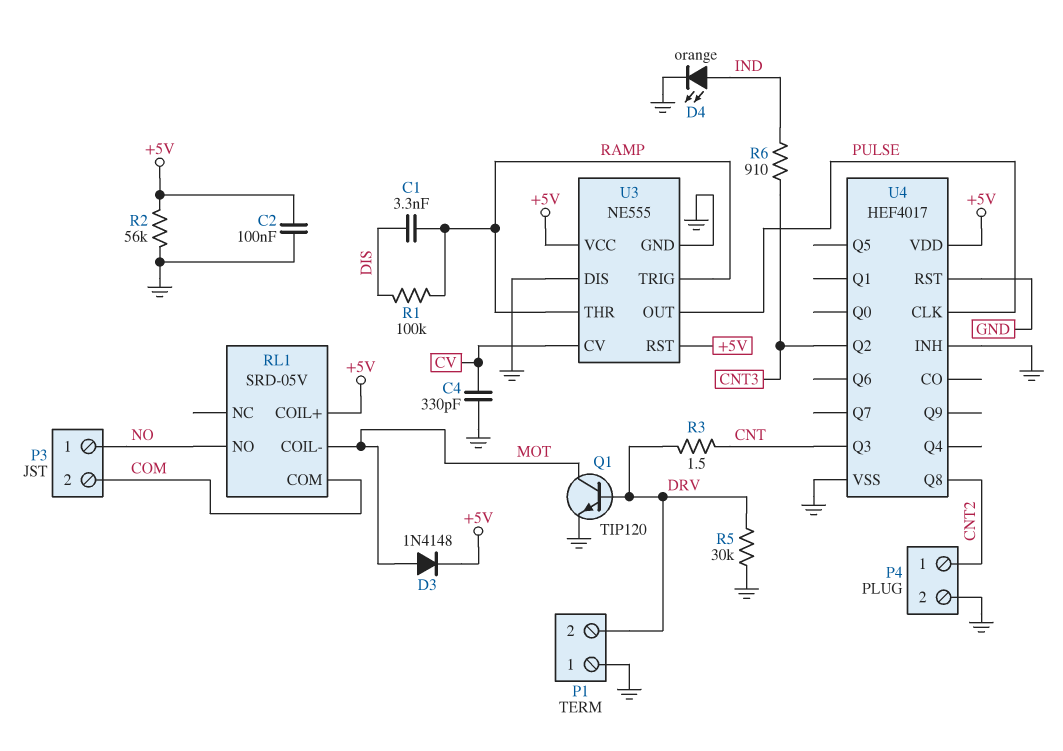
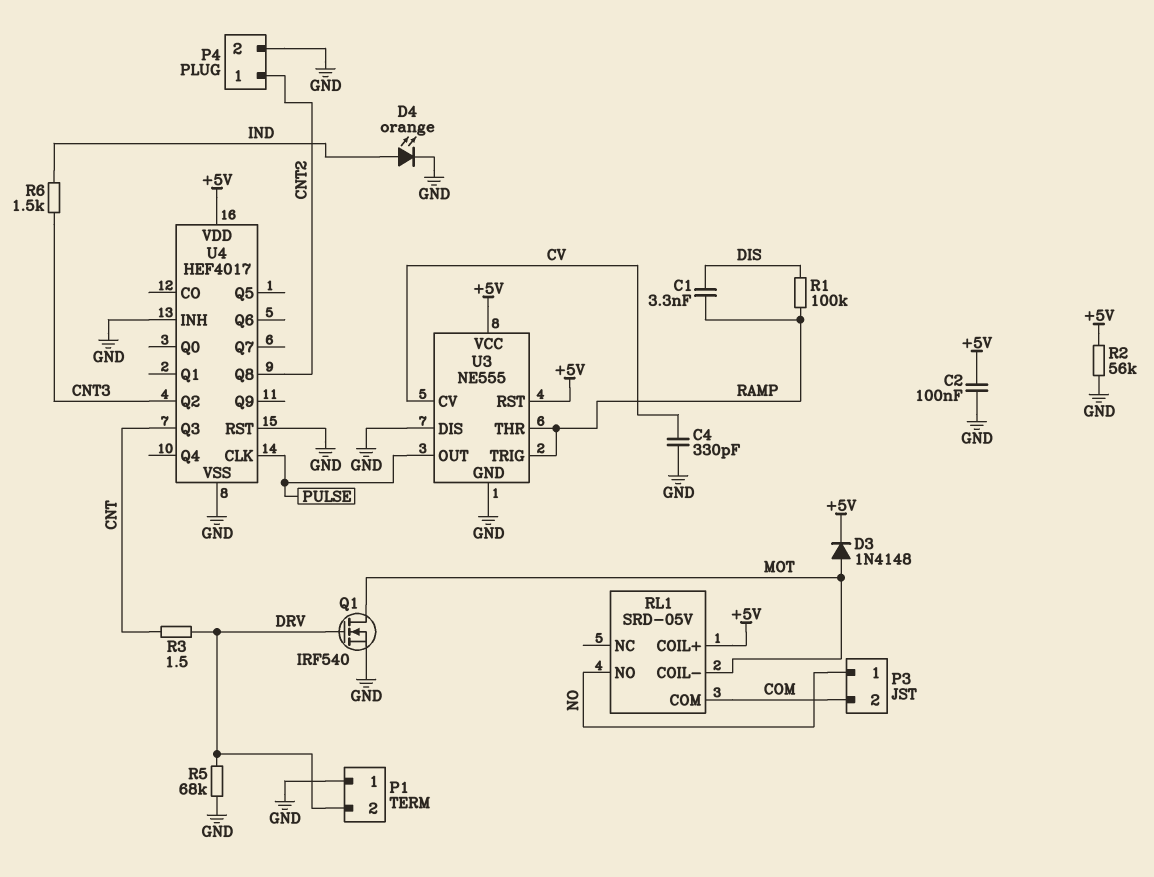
Q1: NPN TIP120 (B DRV, C MOT, E GND) -> NMOS IRF540 (G DRV, D MOT, S GND)
R5: 30k (DRV, GND) -> 68k (DRV, GND)
R6: 910 (CNT3, IND) -> 1.5k (CNT3, IND)

